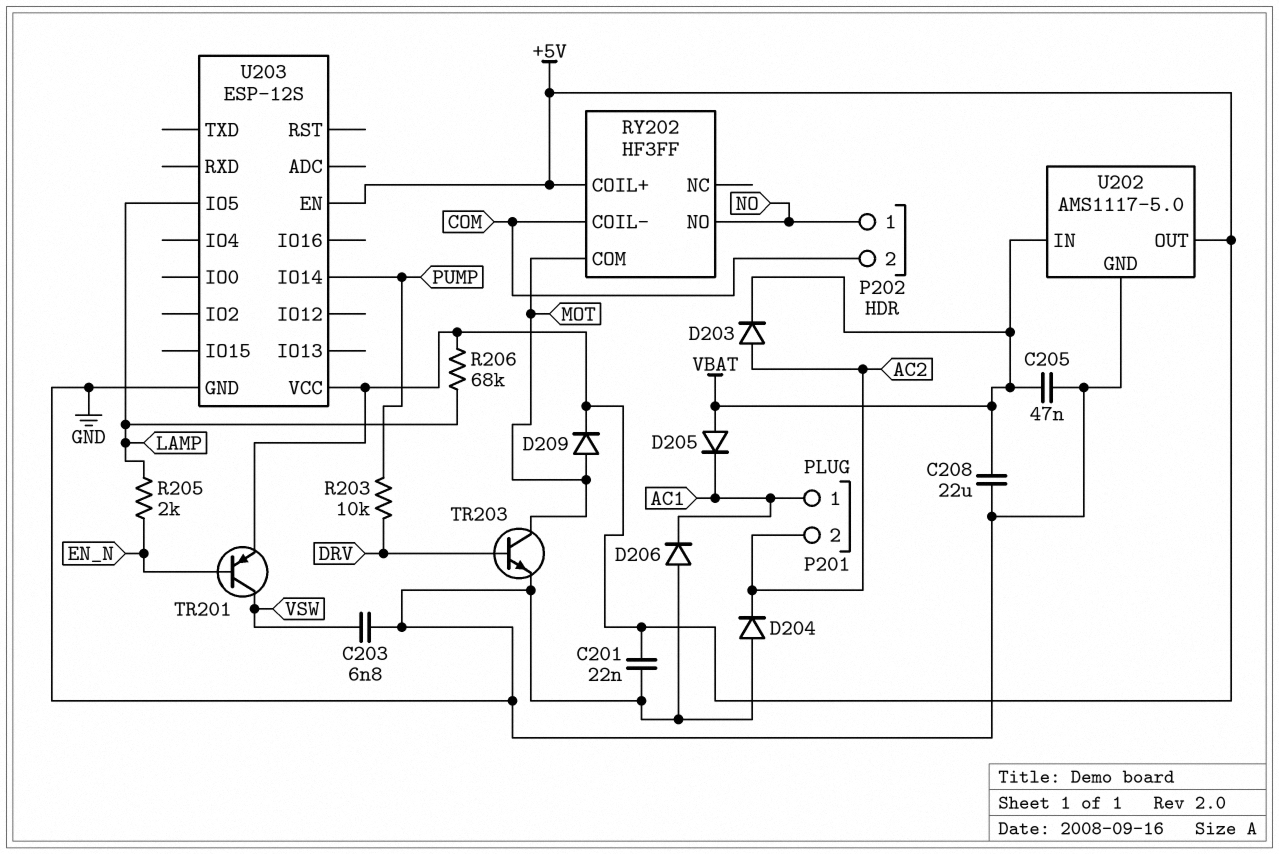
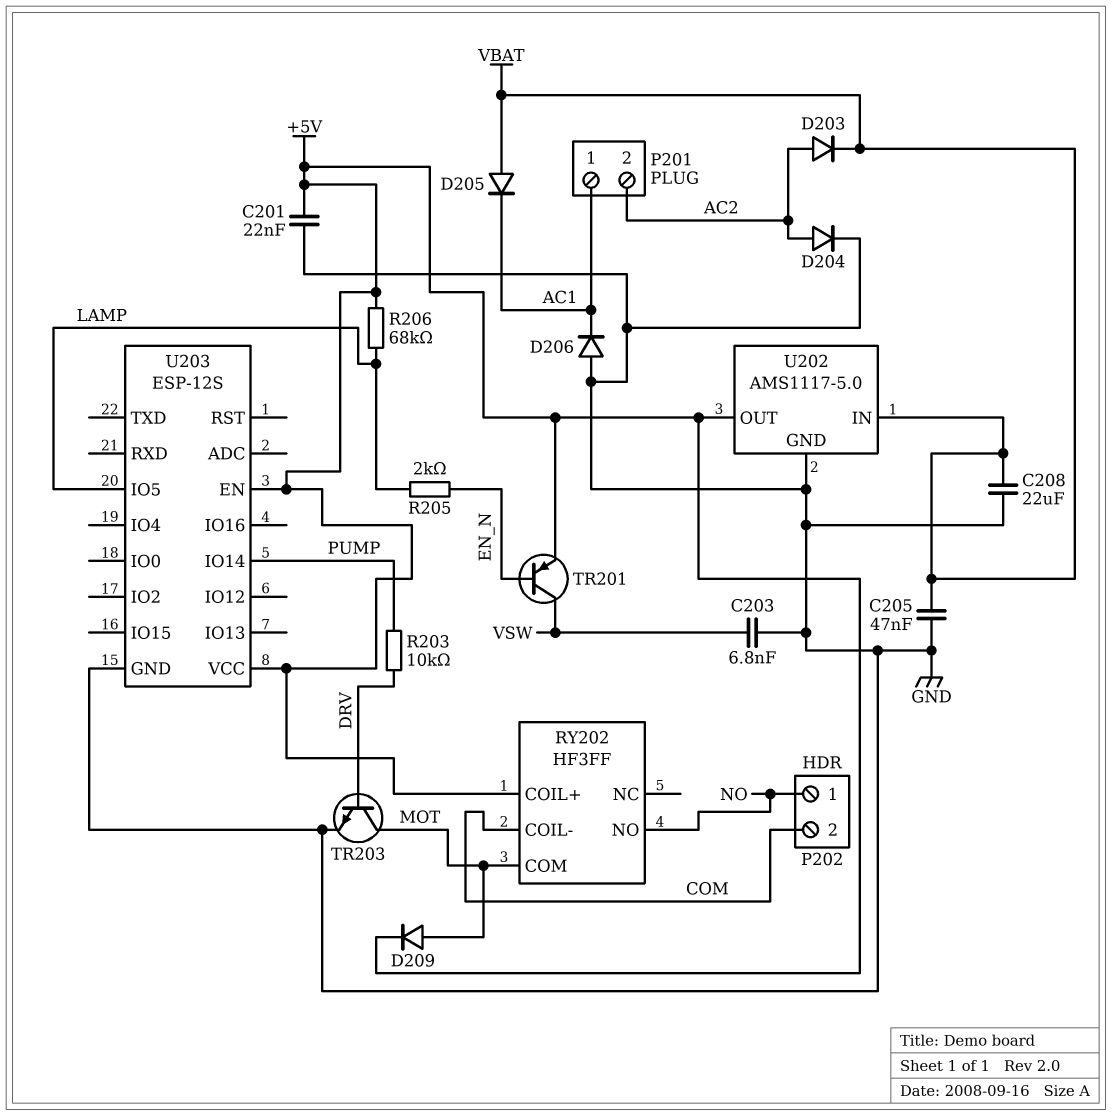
D204: diode (A GND, K AC2) -> diode (A AC2, K GND)

